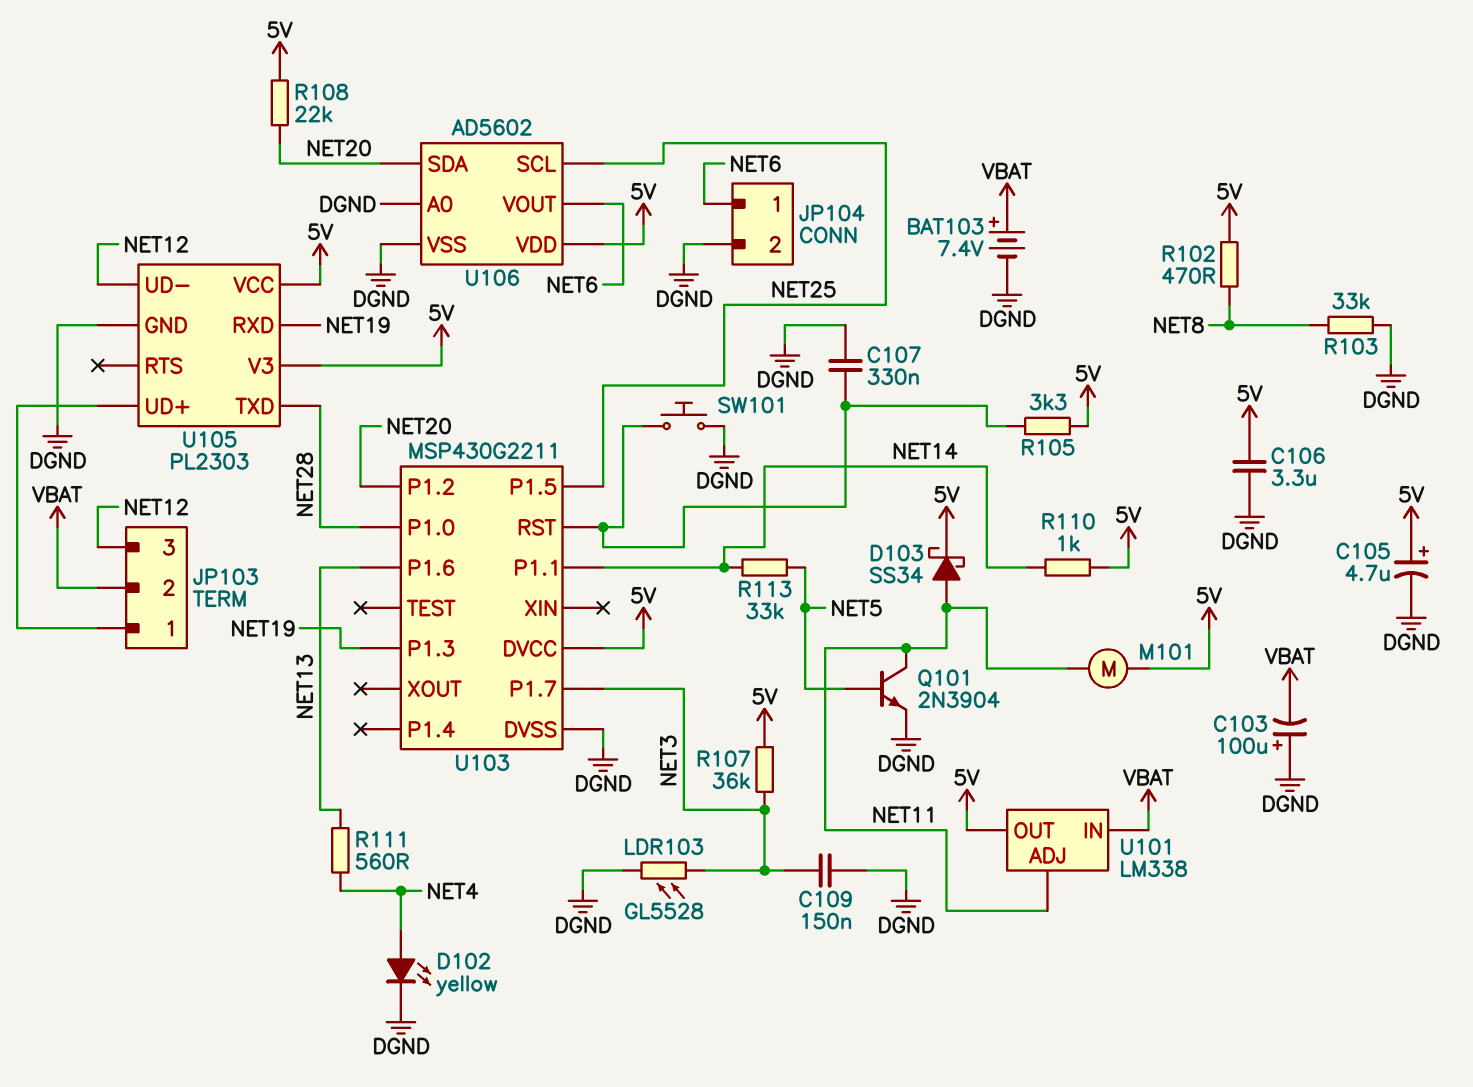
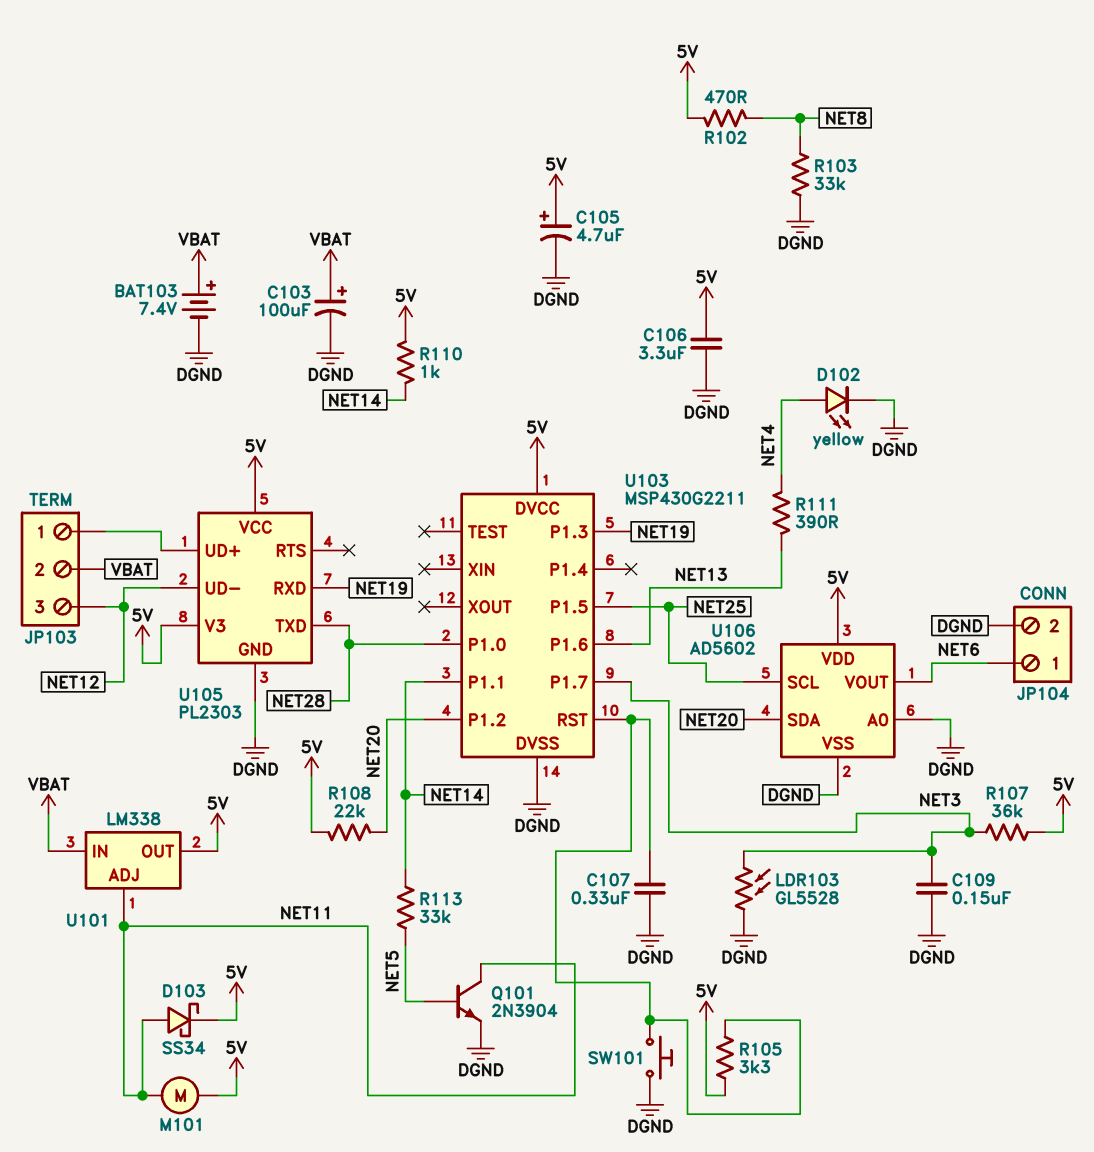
C103: 100uF (plus DGND, minus VBAT) -> 100uF (plus VBAT, minus DGND)
R111: 560 (NET4, NET13) -> 390 (NET4, NET13)

